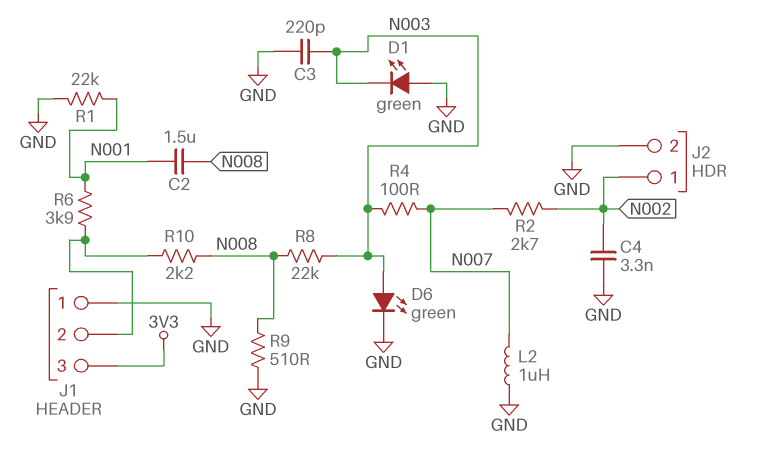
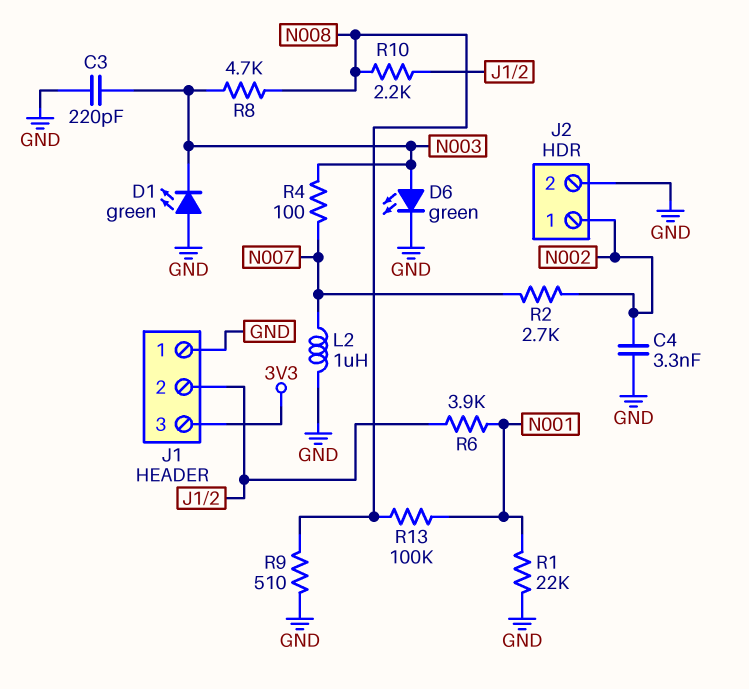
C2: 1.5uF (N001, N008) -> none
R8: 22k (N003, N008) -> 4.7k (N003, N008)
R13: none -> 100k (N001, N008)

